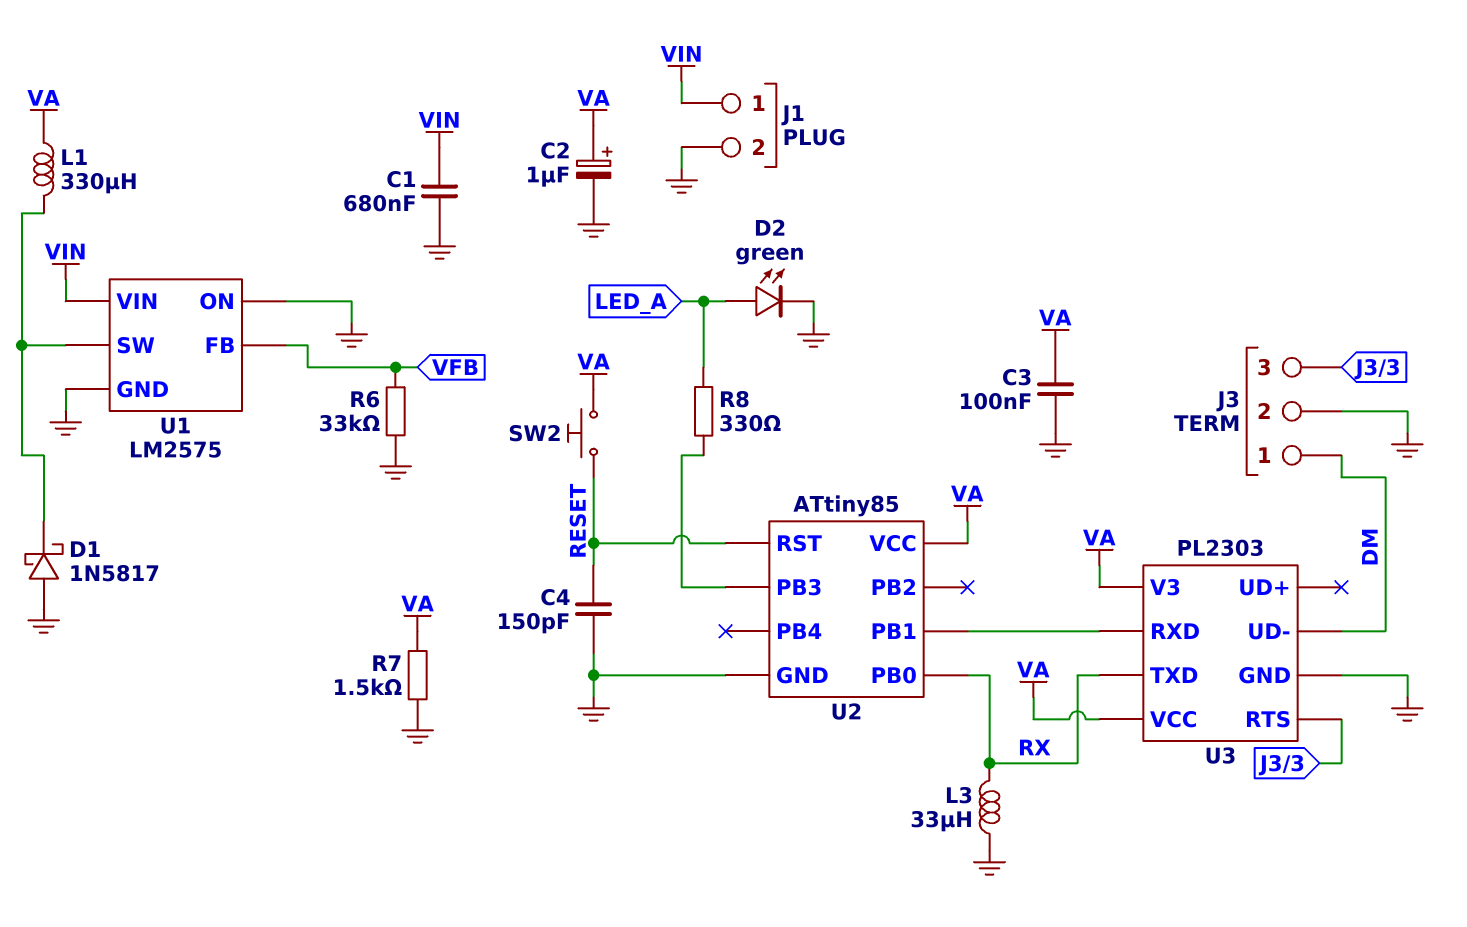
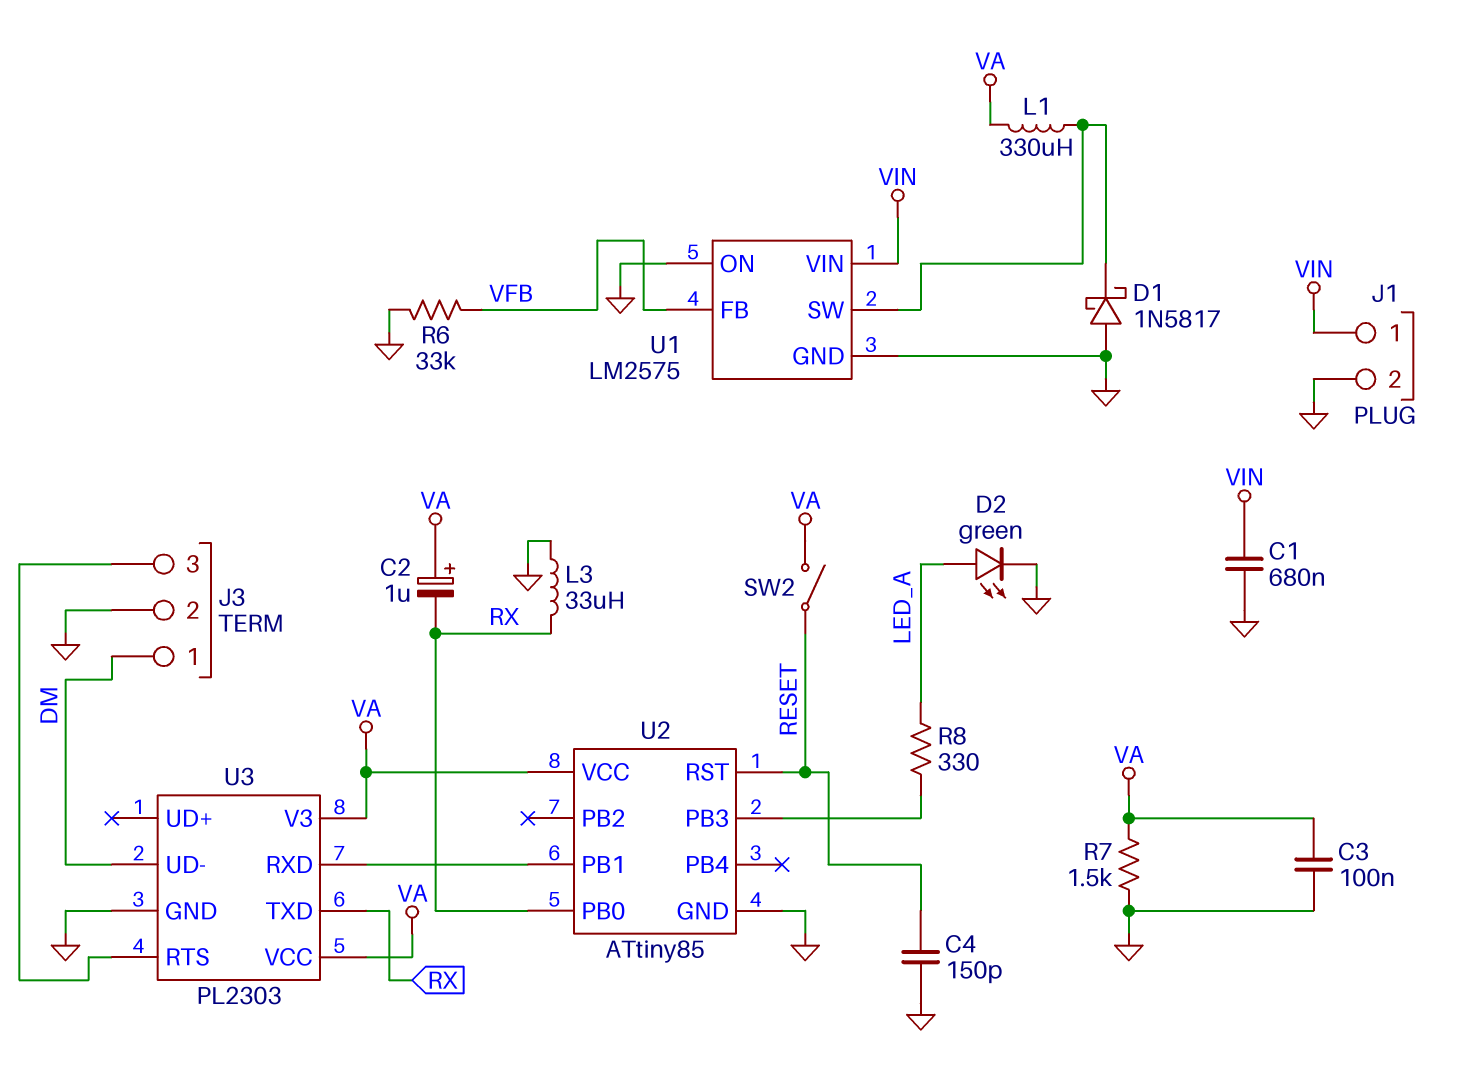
C2: 1uF (plus VA, minus GND) -> 1uF (plus VA, minus RX)
SW2: button (RESET, VA) -> switch (RESET, VA)

